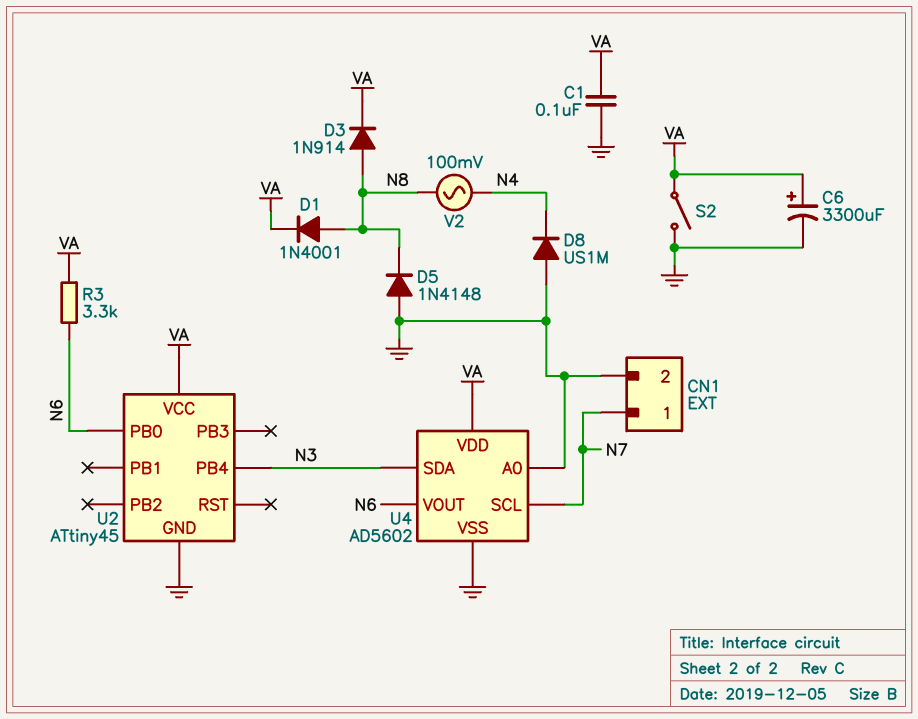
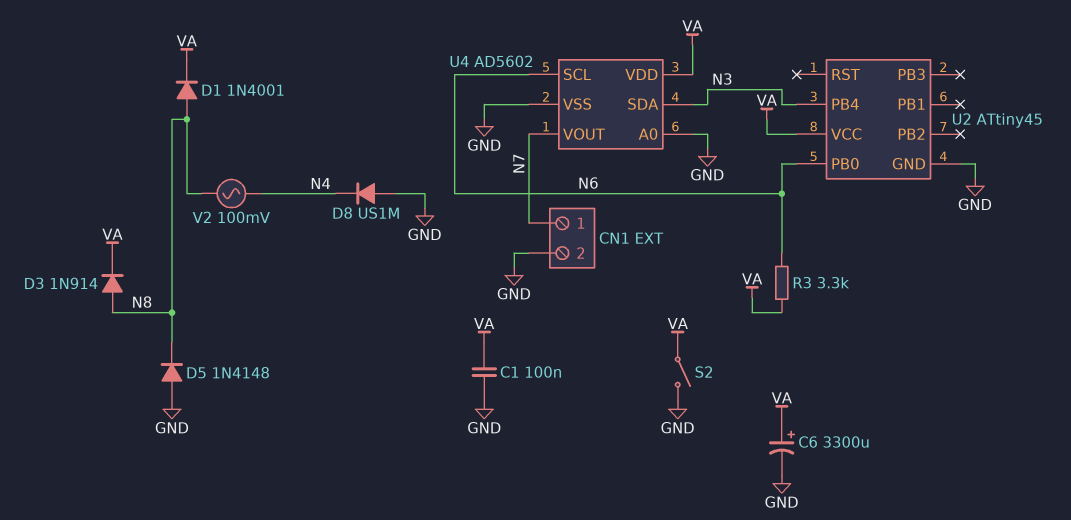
U4 pin SCL: N7 -> N6
U4 pin VOUT: N6 -> N7

